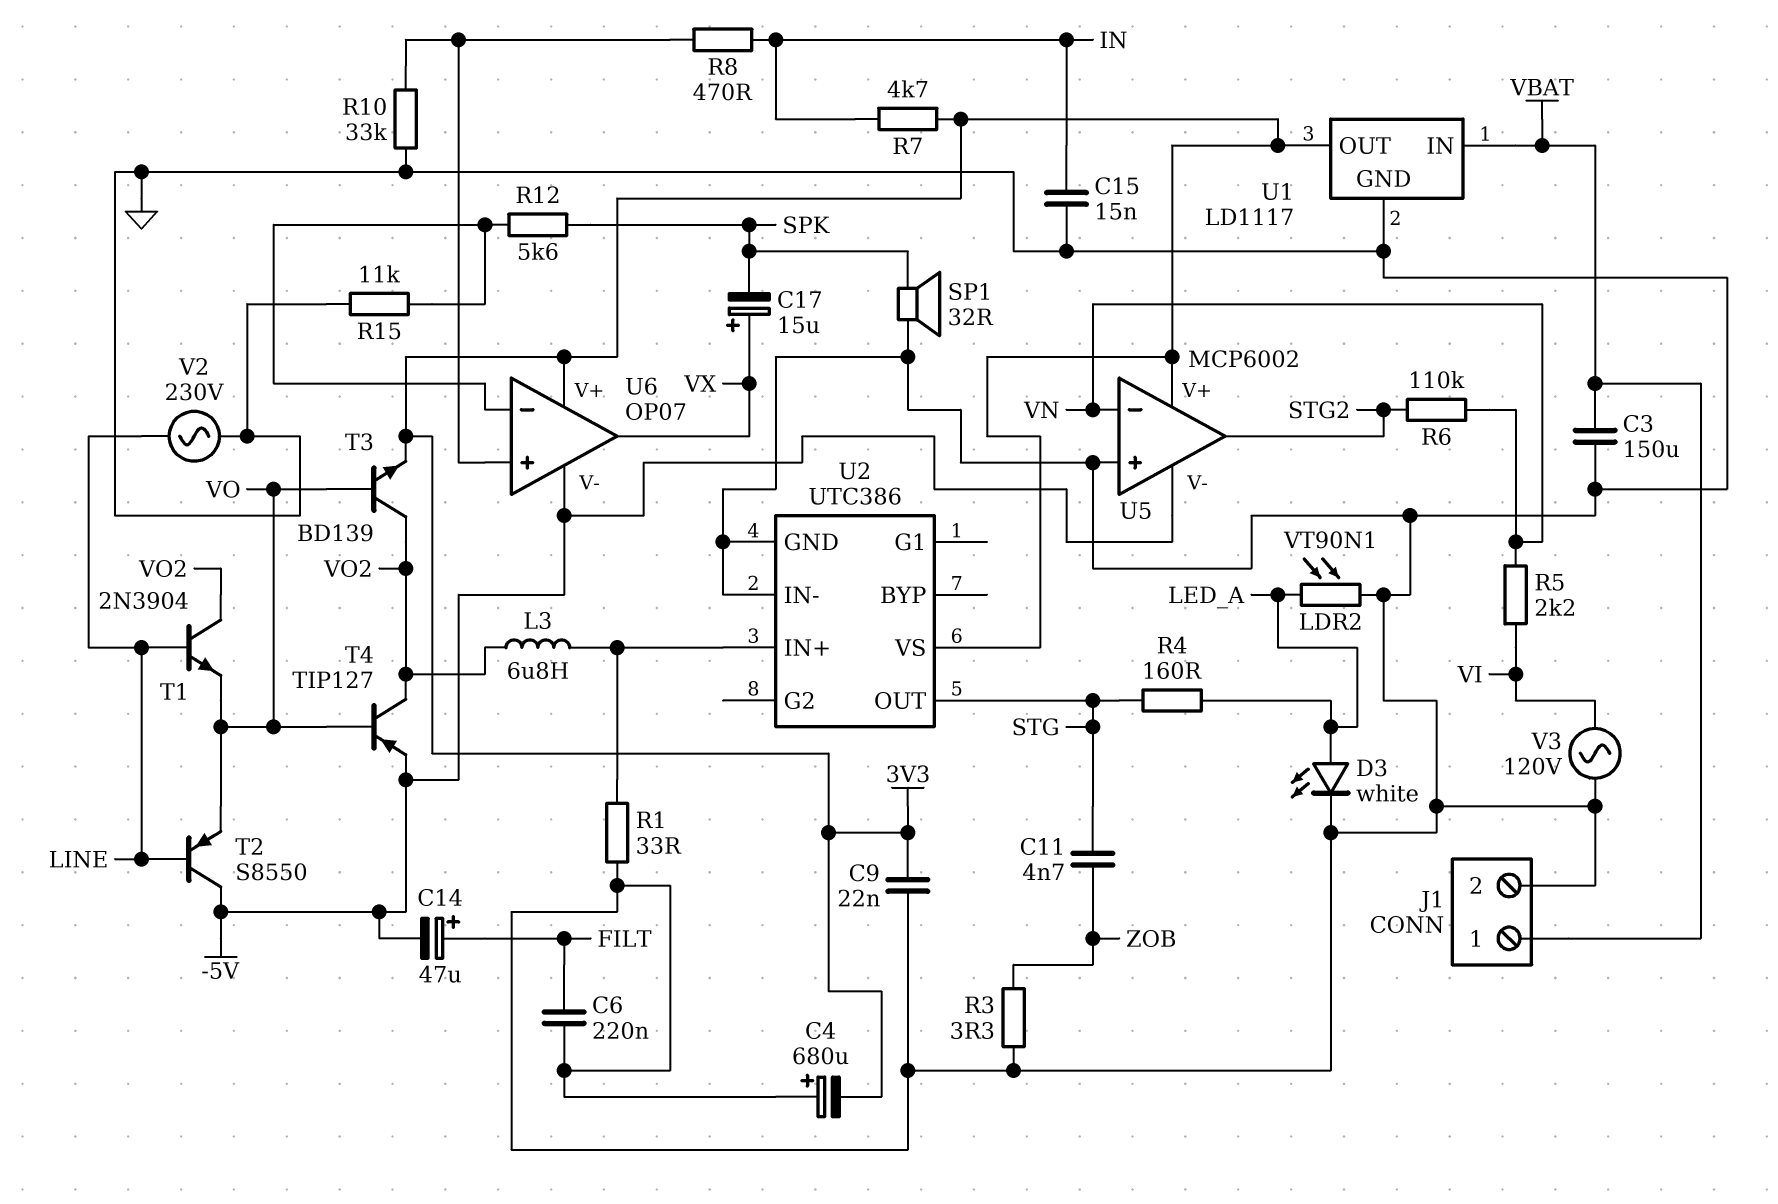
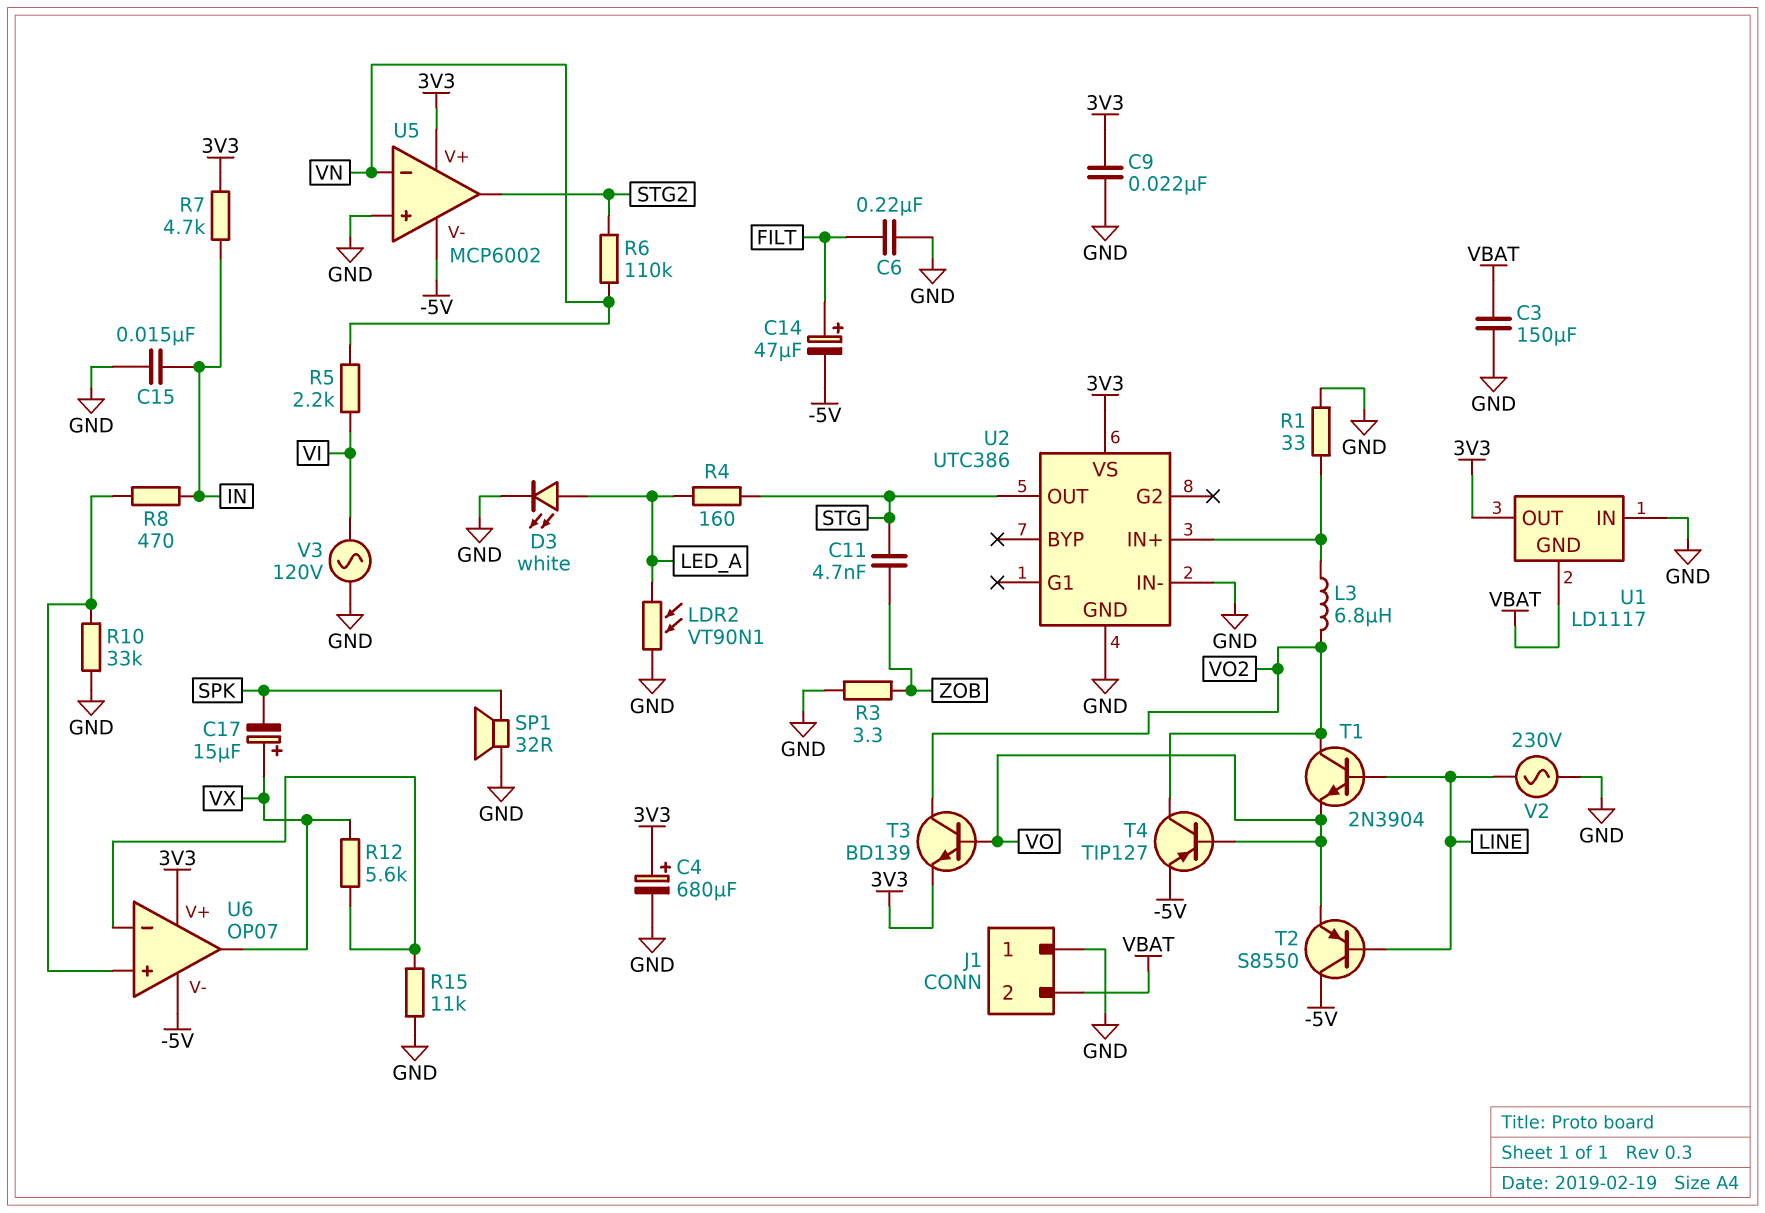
C4: 680uF (plus GND, minus 3V3) -> 680uF (plus 3V3, minus GND)
J1 pin 1: VBAT -> GND
J1 pin 2: GND -> VBAT
R12: 5.6k (SPK, U6/in-) -> 5.6k (U6/in-, VX)
U1 pin GND: GND -> VBAT
U1 pin IN: VBAT -> GND

